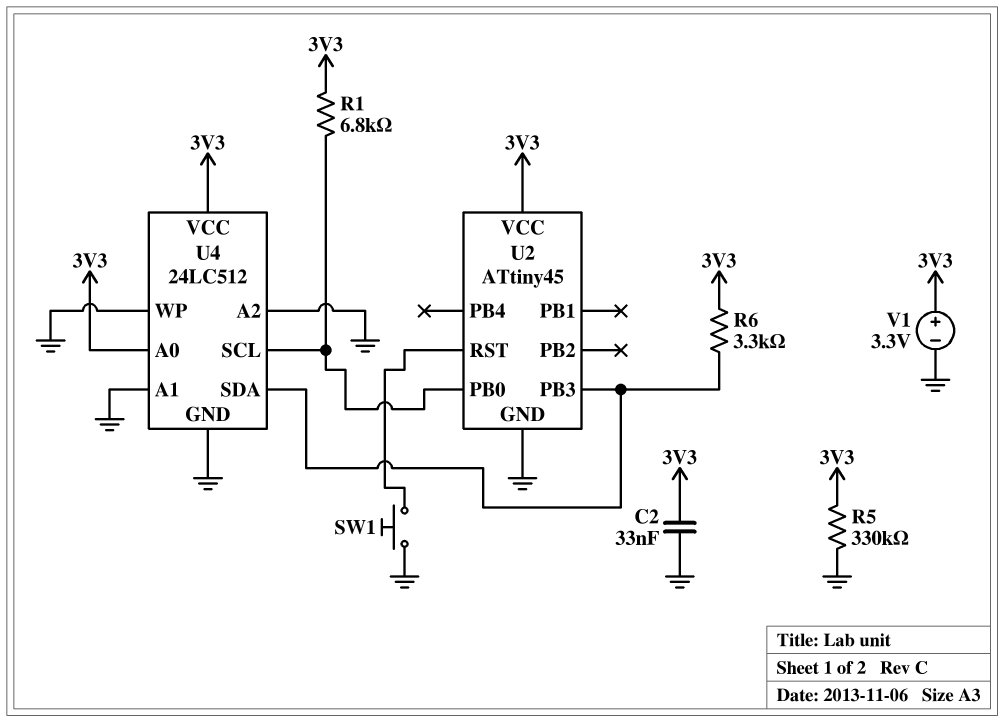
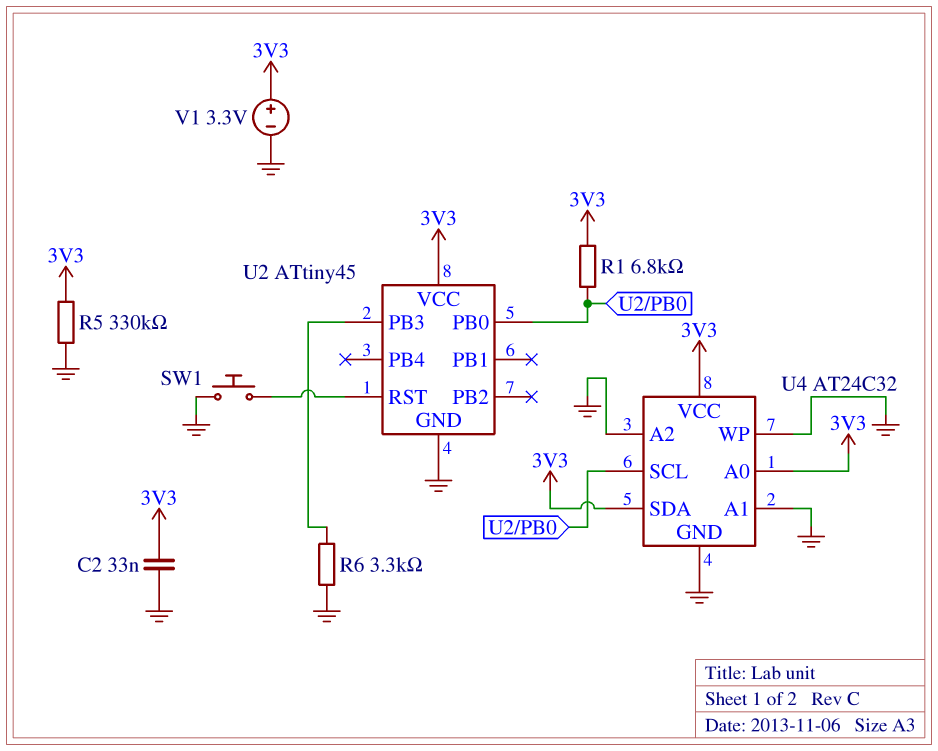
R6: 3.3k (3V3, U2/PB3) -> 3.3k (GND, U2/PB3)
U4: 24LC512 -> AT24C32
U4 pin SDA: U2/PB3 -> 3V3

